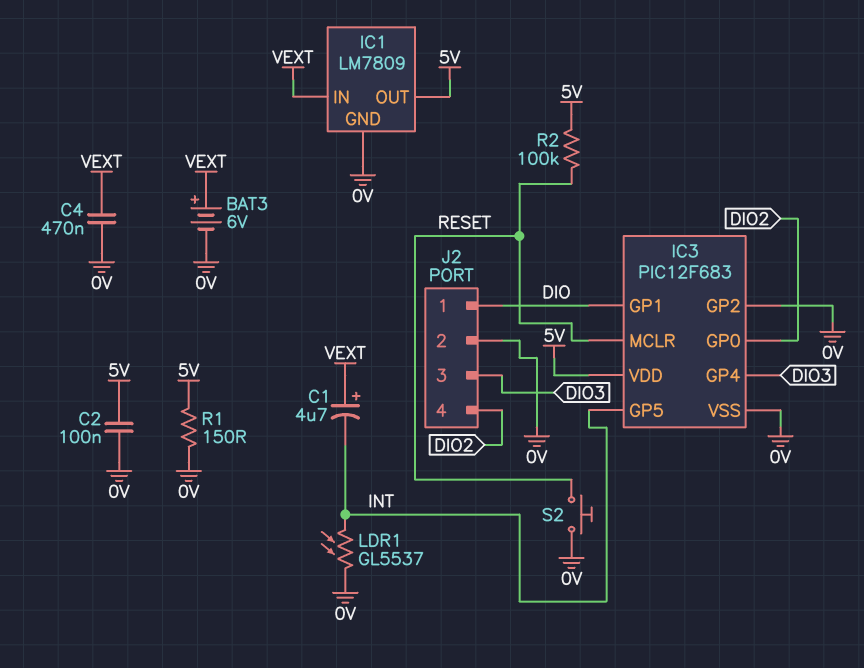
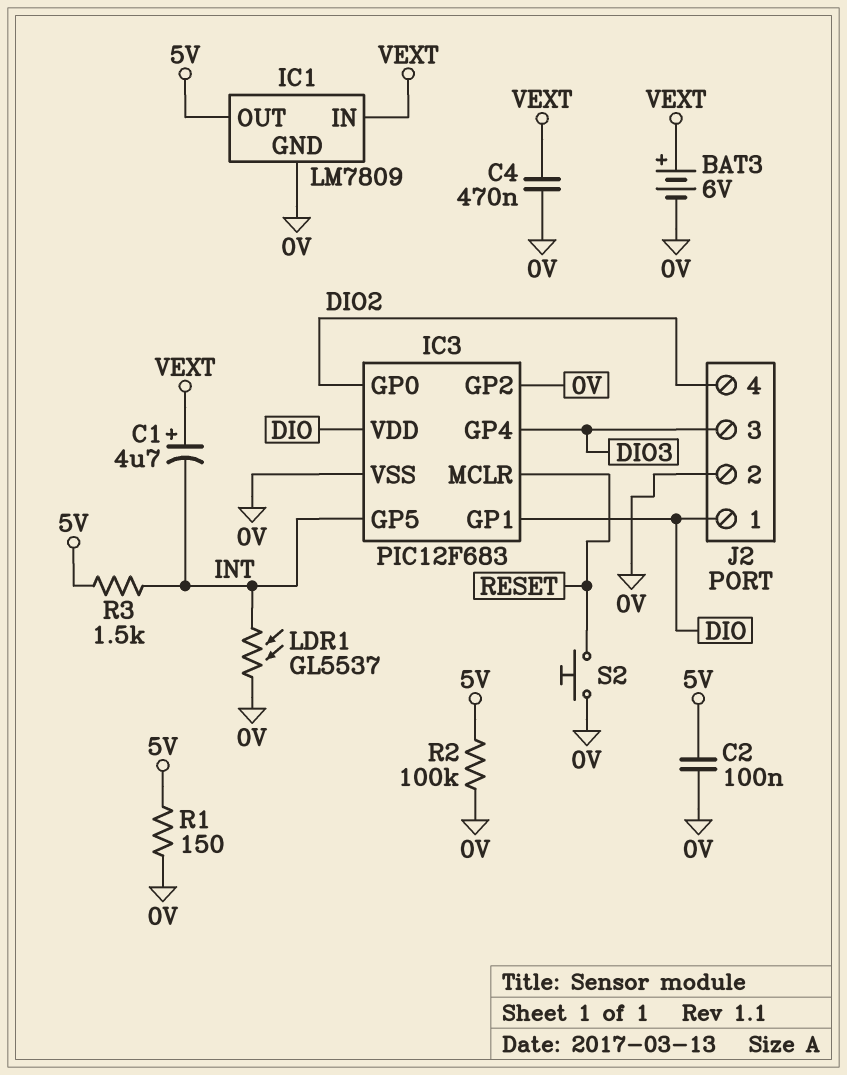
IC3 pin VDD: 5V -> DIO
R2: 100k (5V, RESET) -> 100k (0V, 5V)
R3: none -> 1.5k (5V, INT)

